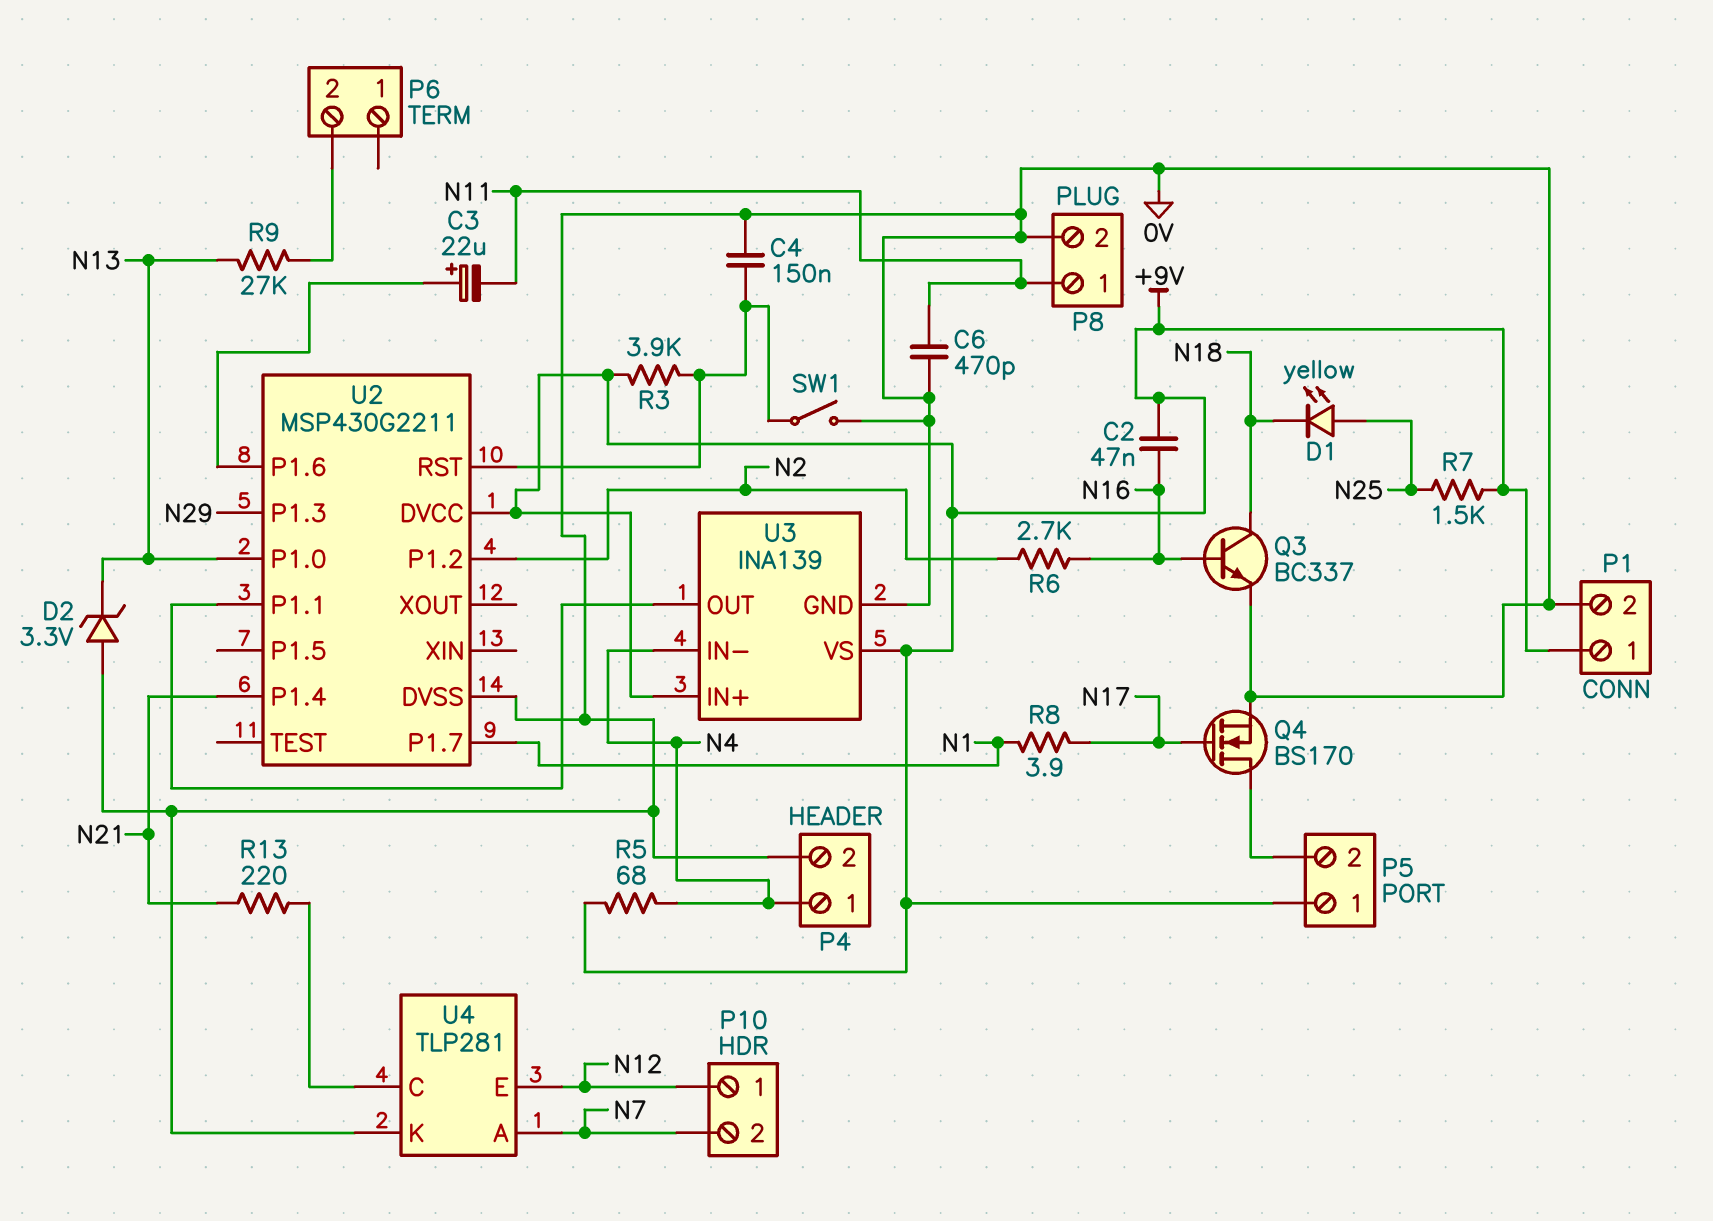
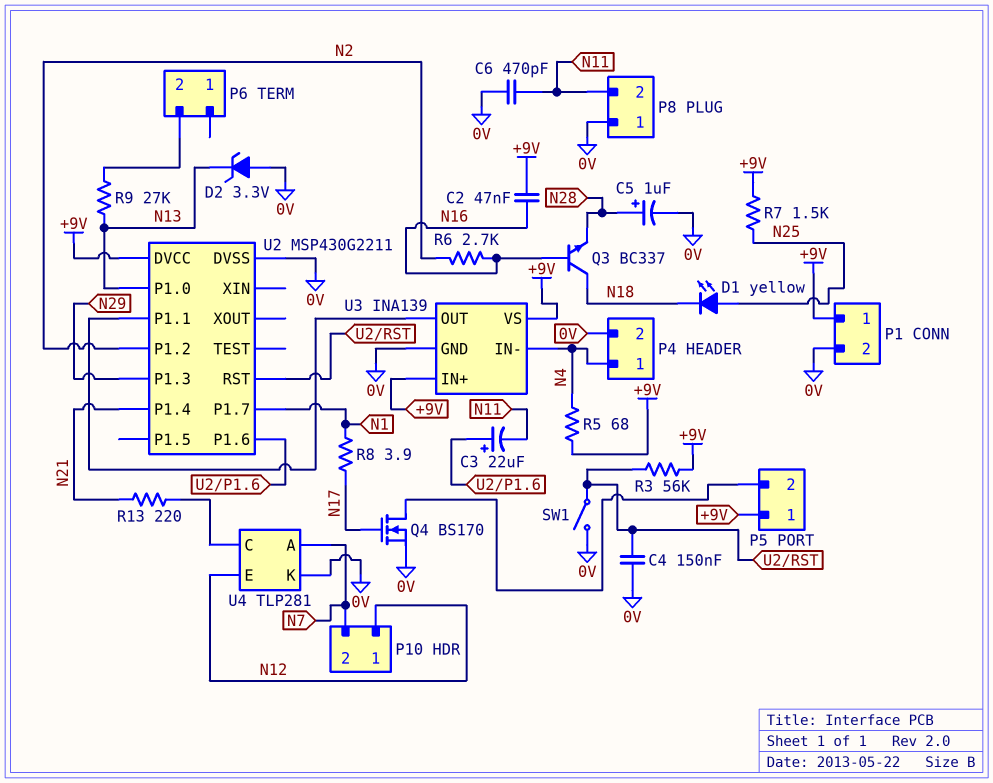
C5: none -> 1uF (plus N28, minus 0V)
P8 pin 1: N11 -> 0V
P8 pin 2: 0V -> N11
Q3: NPN BC337 (B N16, C N18, E 0V) -> NPN BC337 (B N16, C N18, E N28)
R3: 3.9k (+9V, U2/RST) -> 56k (+9V, U2/RST)

